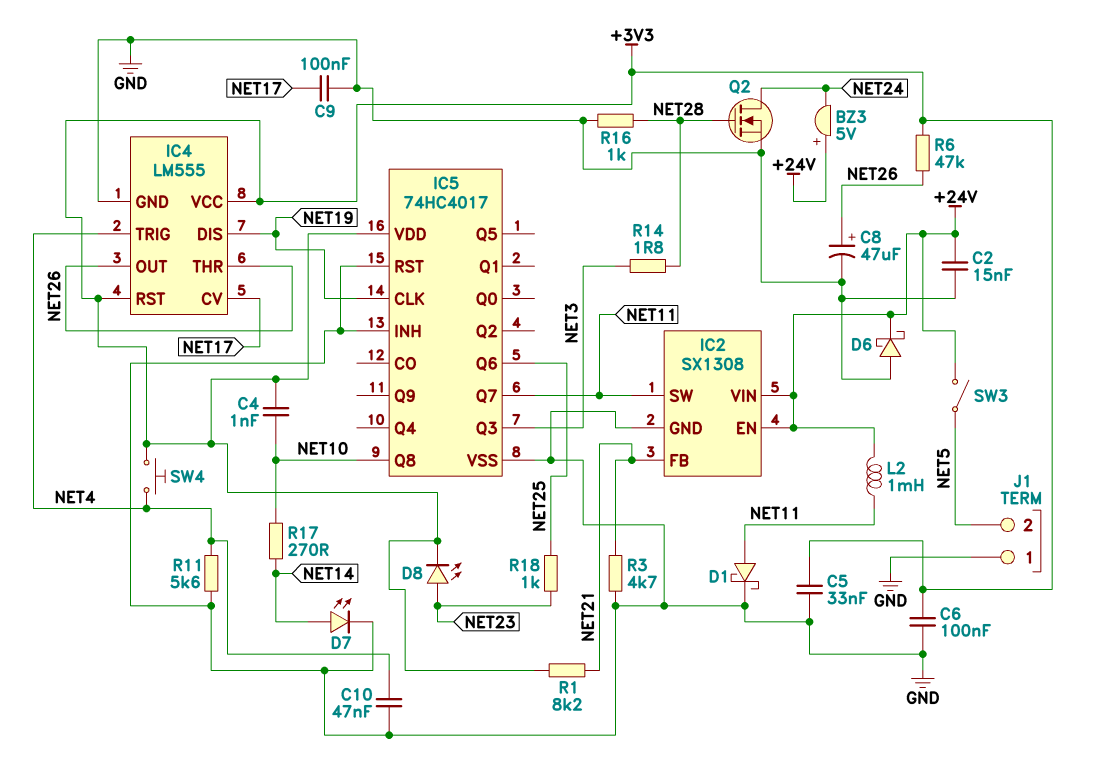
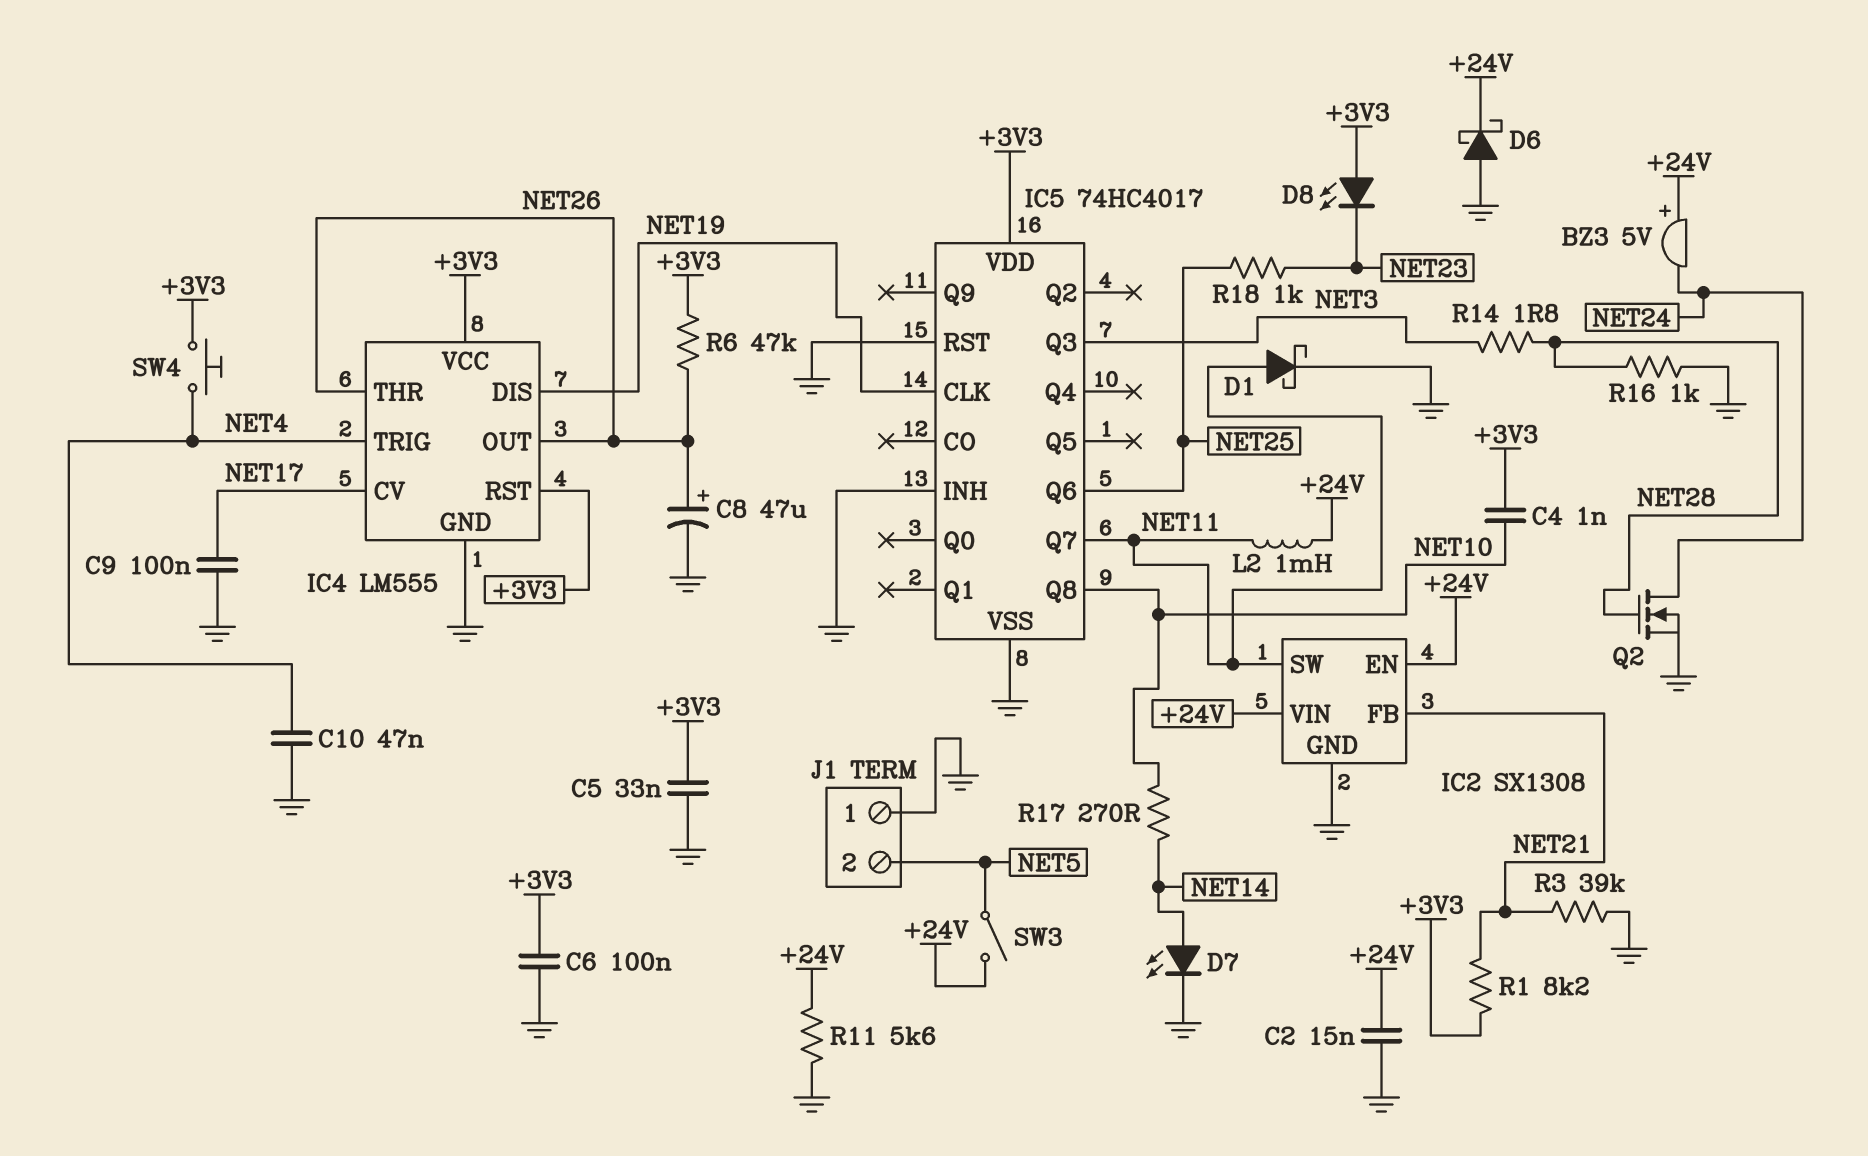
D8: LED (A NET23, K +3V3) -> LED (A +3V3, K NET23)
R3: 4.7k (GND, NET21) -> 39k (GND, NET21)
R11: 5.6k (GND, NET4) -> 5.6k (+24V, GND)

